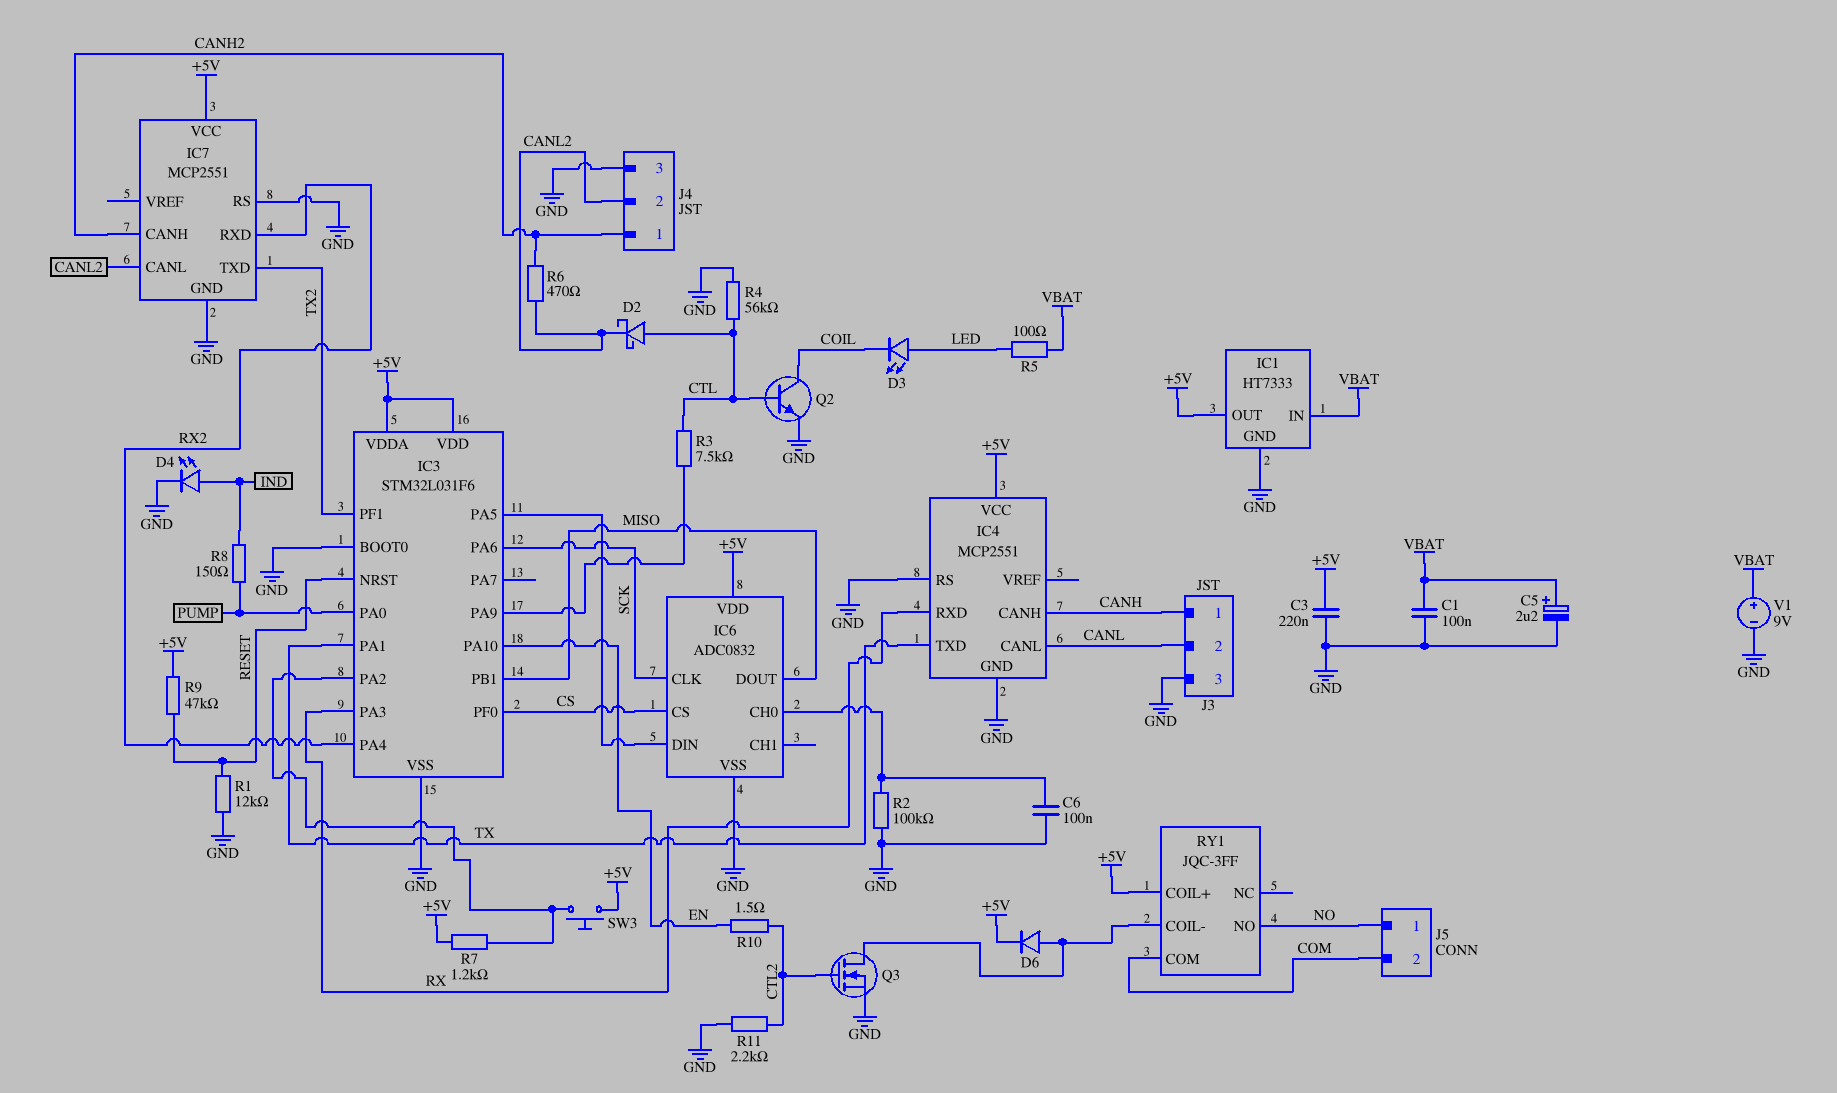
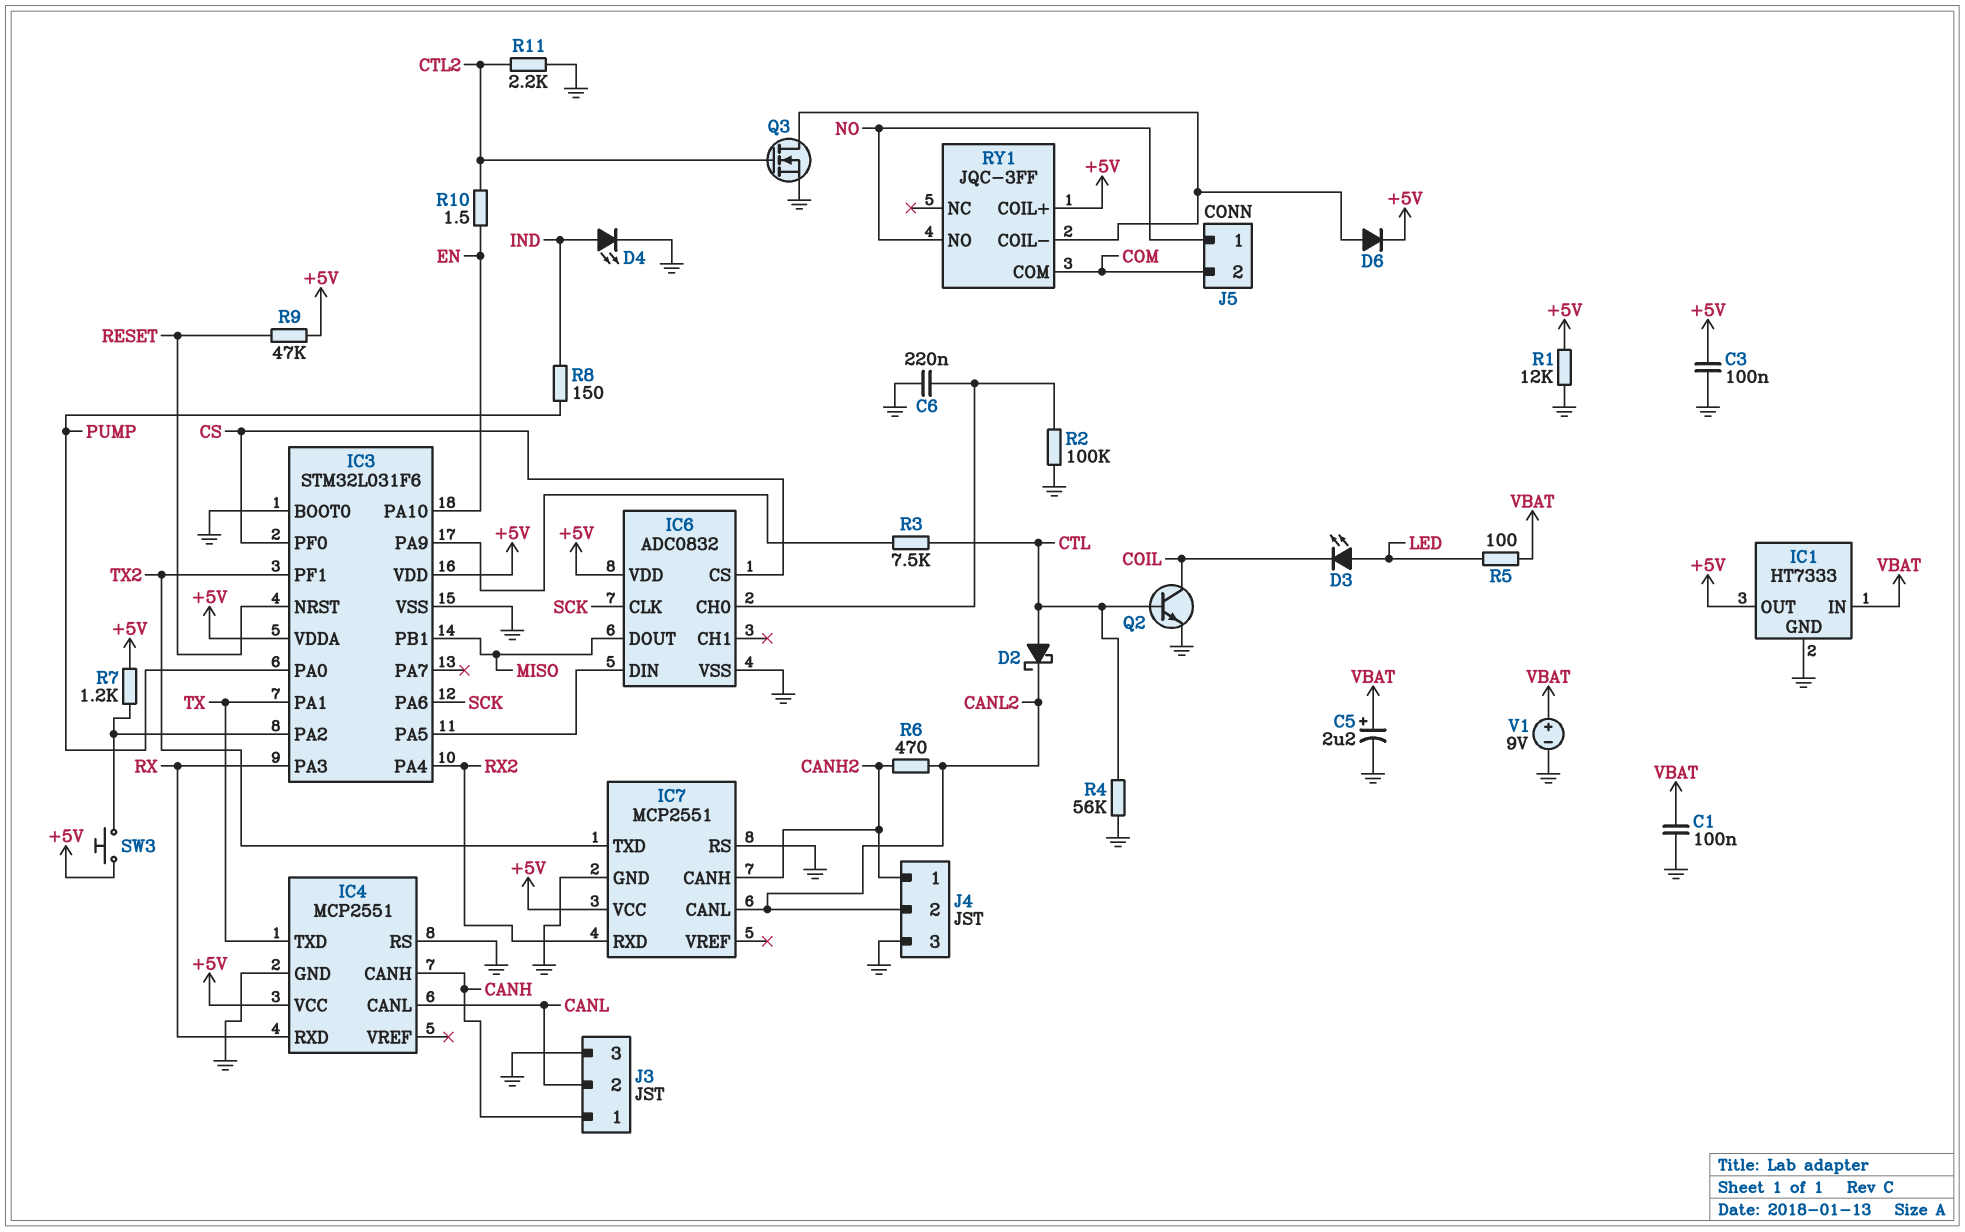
C3: 220nF (+5V, GND) -> 100nF (+5V, GND)
C6: 100nF (GND, IC6/CH0) -> 220nF (GND, IC6/CH0)
R1: 12k (GND, RESET) -> 12k (+5V, GND)

